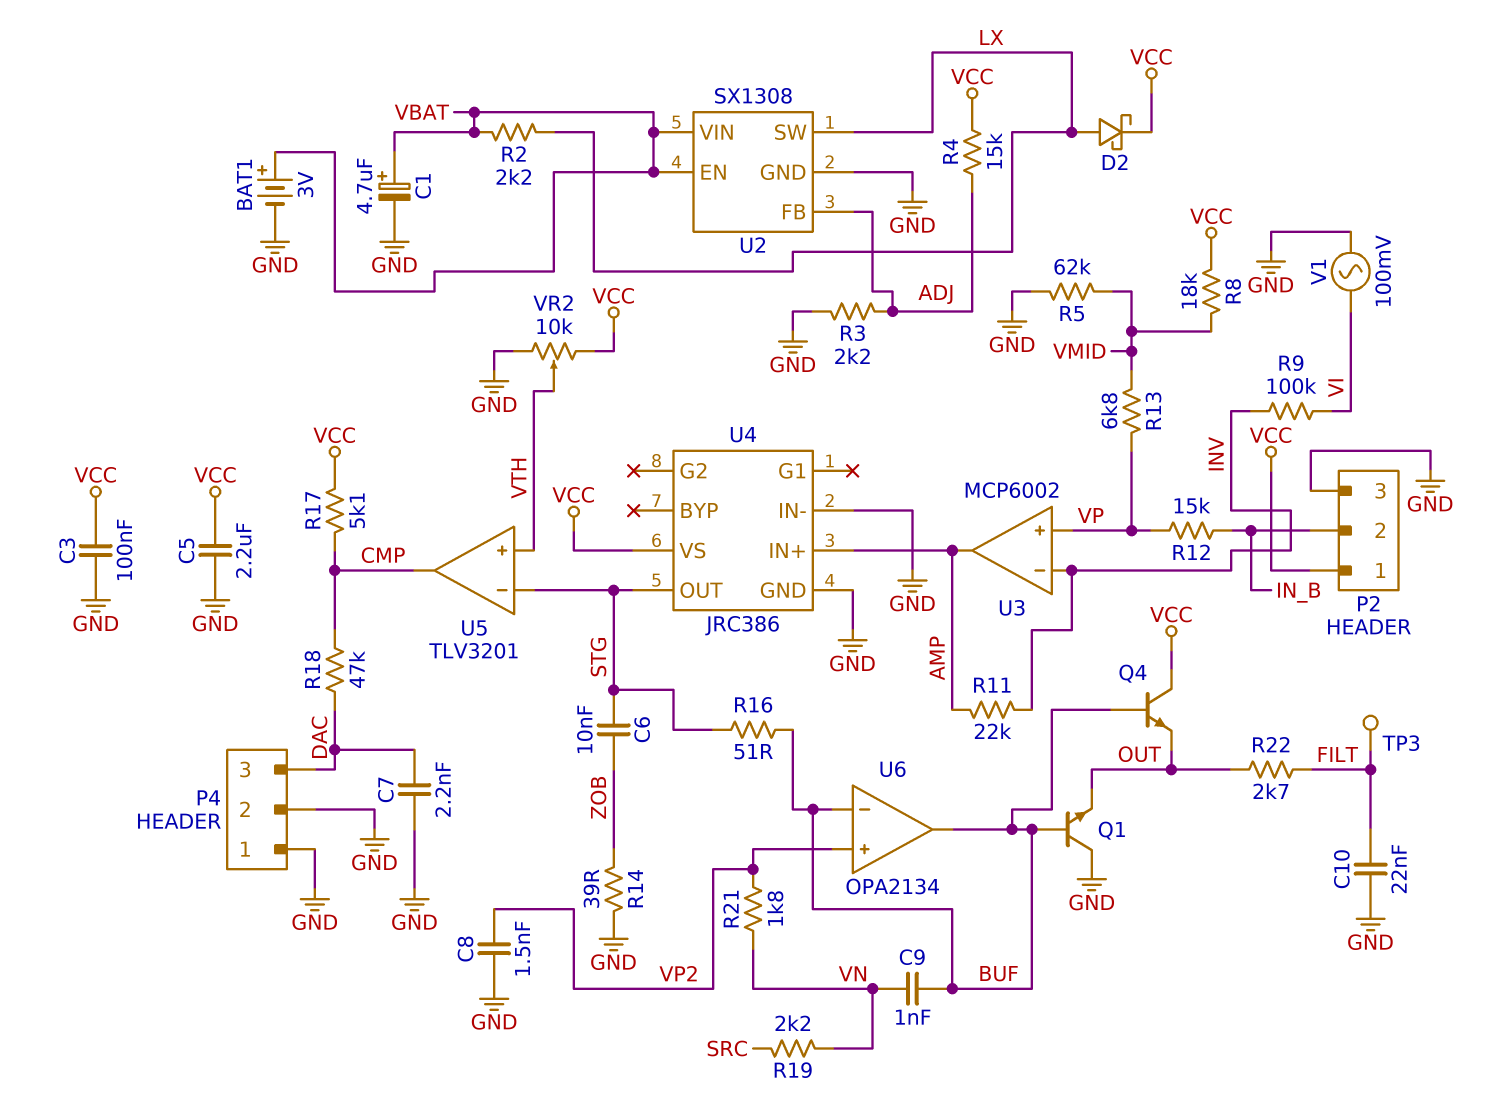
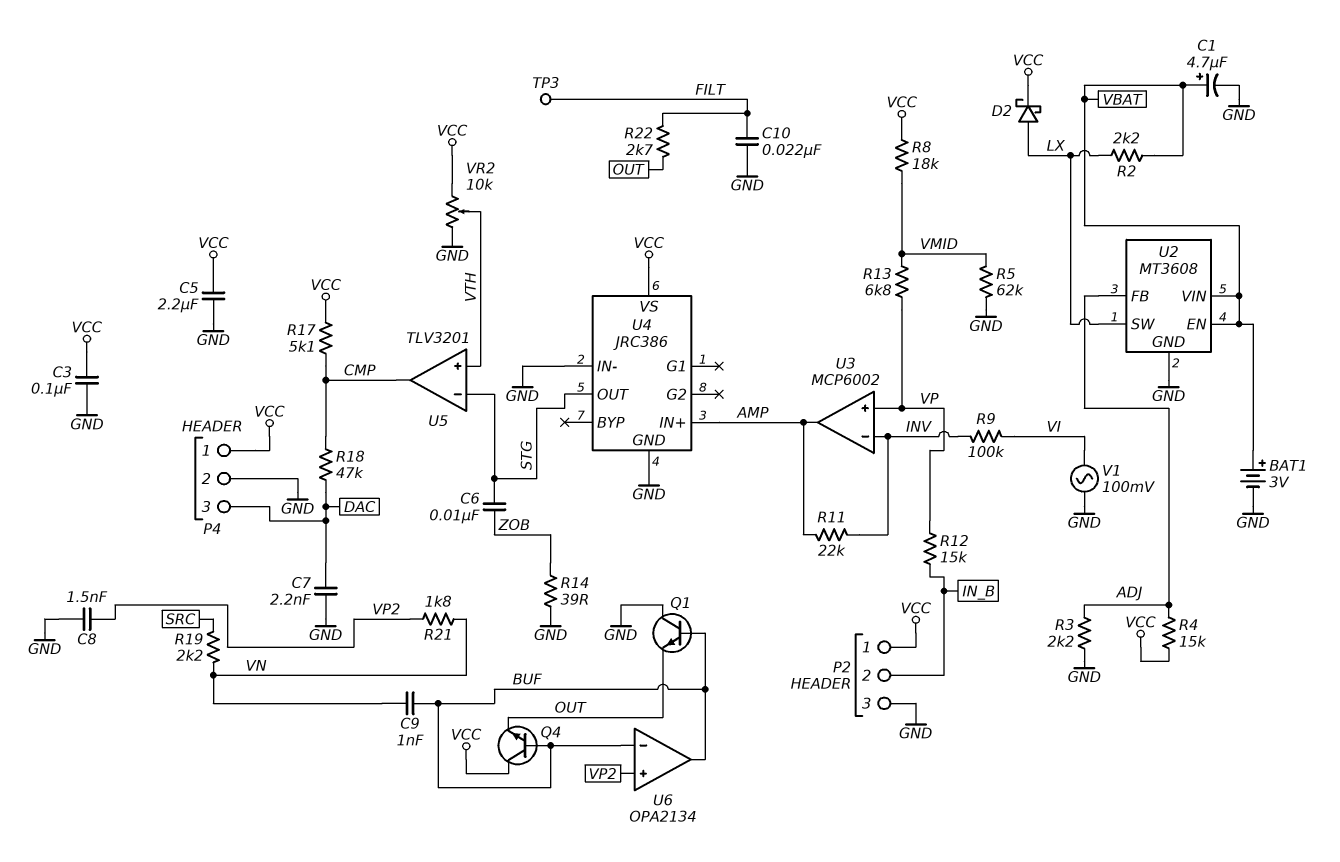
P4 pin 1: GND -> VCC
R16: 51 (BUF, STG) -> none
U2: SX1308 -> MT3608

